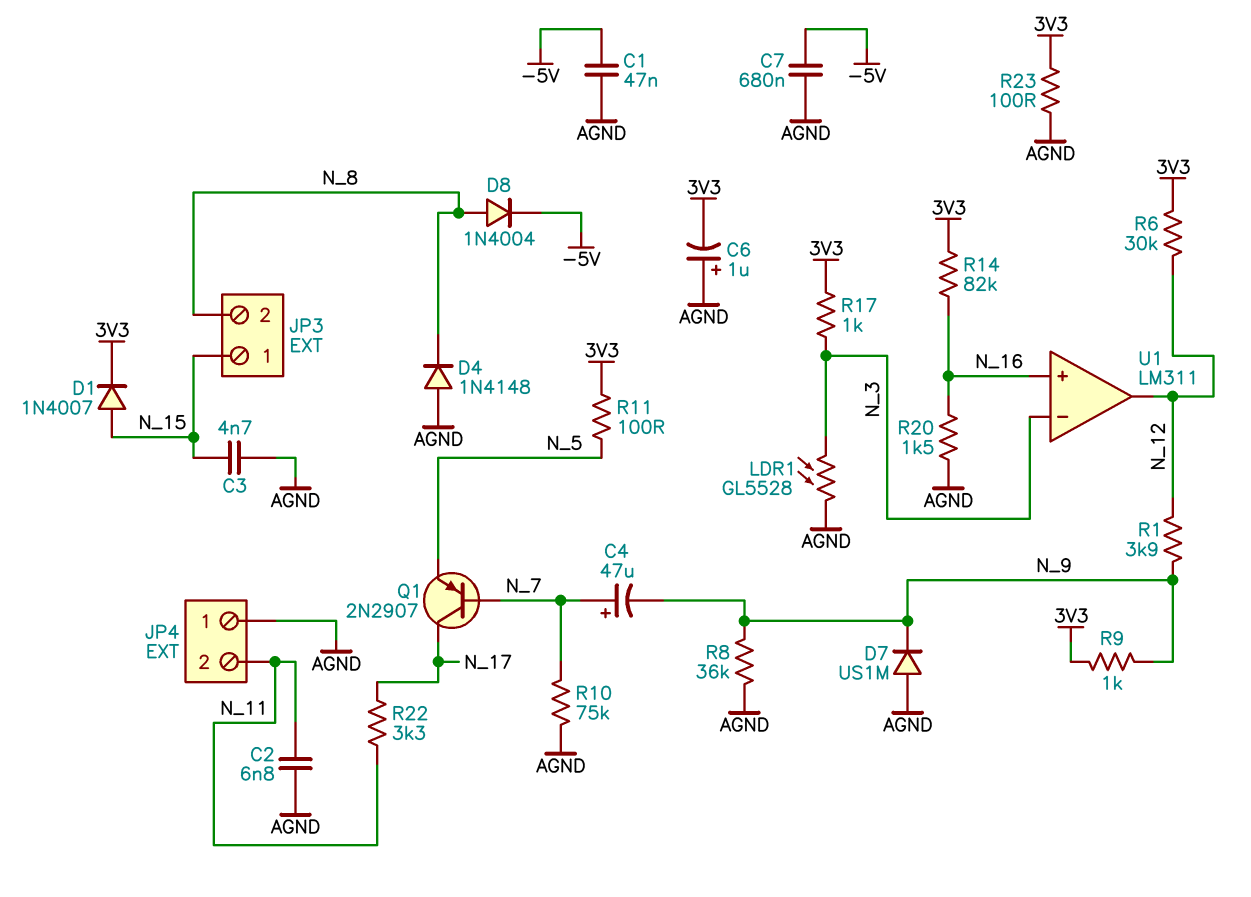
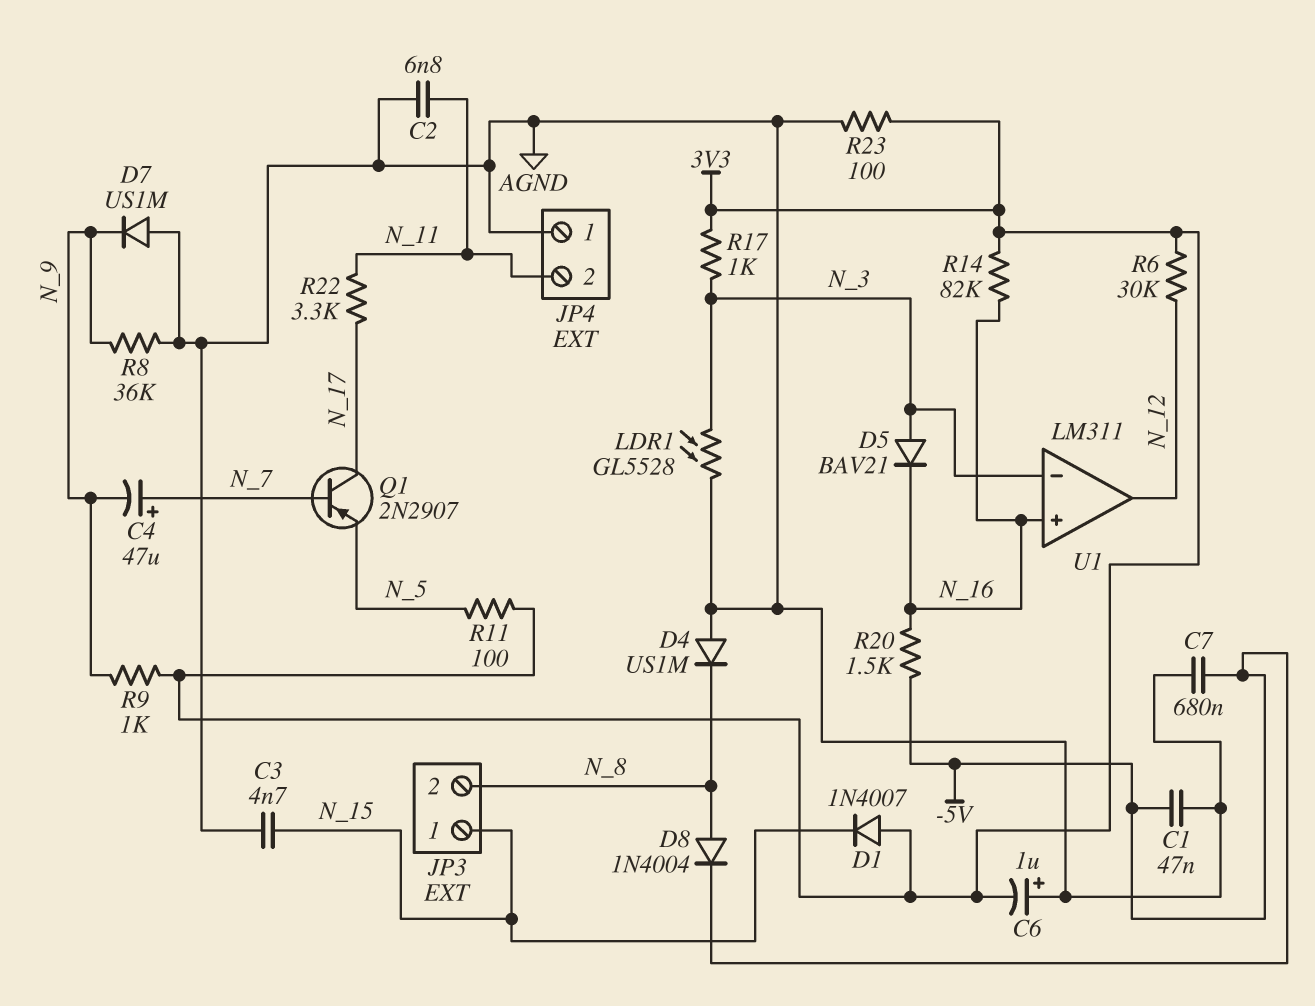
D1: diode 1N4007 (A N_15, K 3V3) -> diode 1N4007 (A 3V3, K N_15)
D4: diode 1N4148 (A AGND, K N_8) -> diode US1M (A AGND, K N_8)
D5: none -> diode BAV21 (A N_3, K N_16)
R1: 3.9k (N_9, N_12) -> none
R10: 75k (AGND, N_7) -> none
R20: 1.5k (AGND, N_16) -> 1.5k (-5V, N_16)

